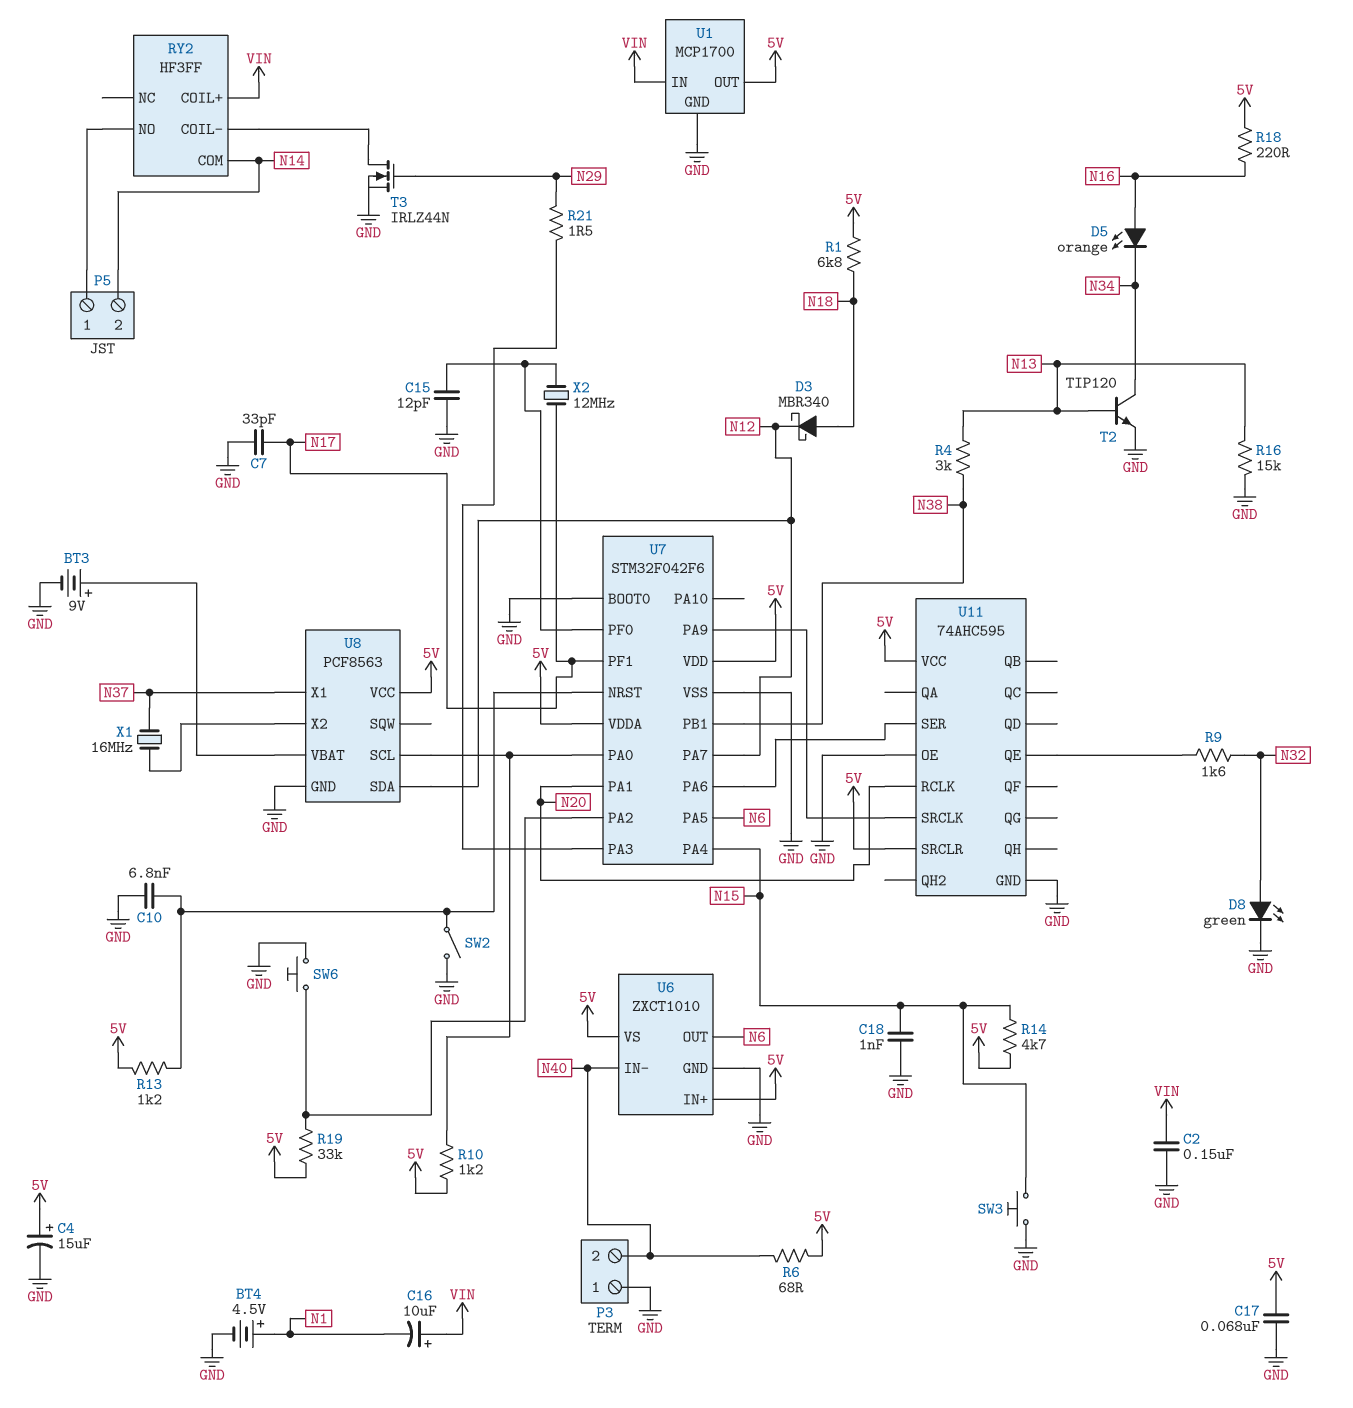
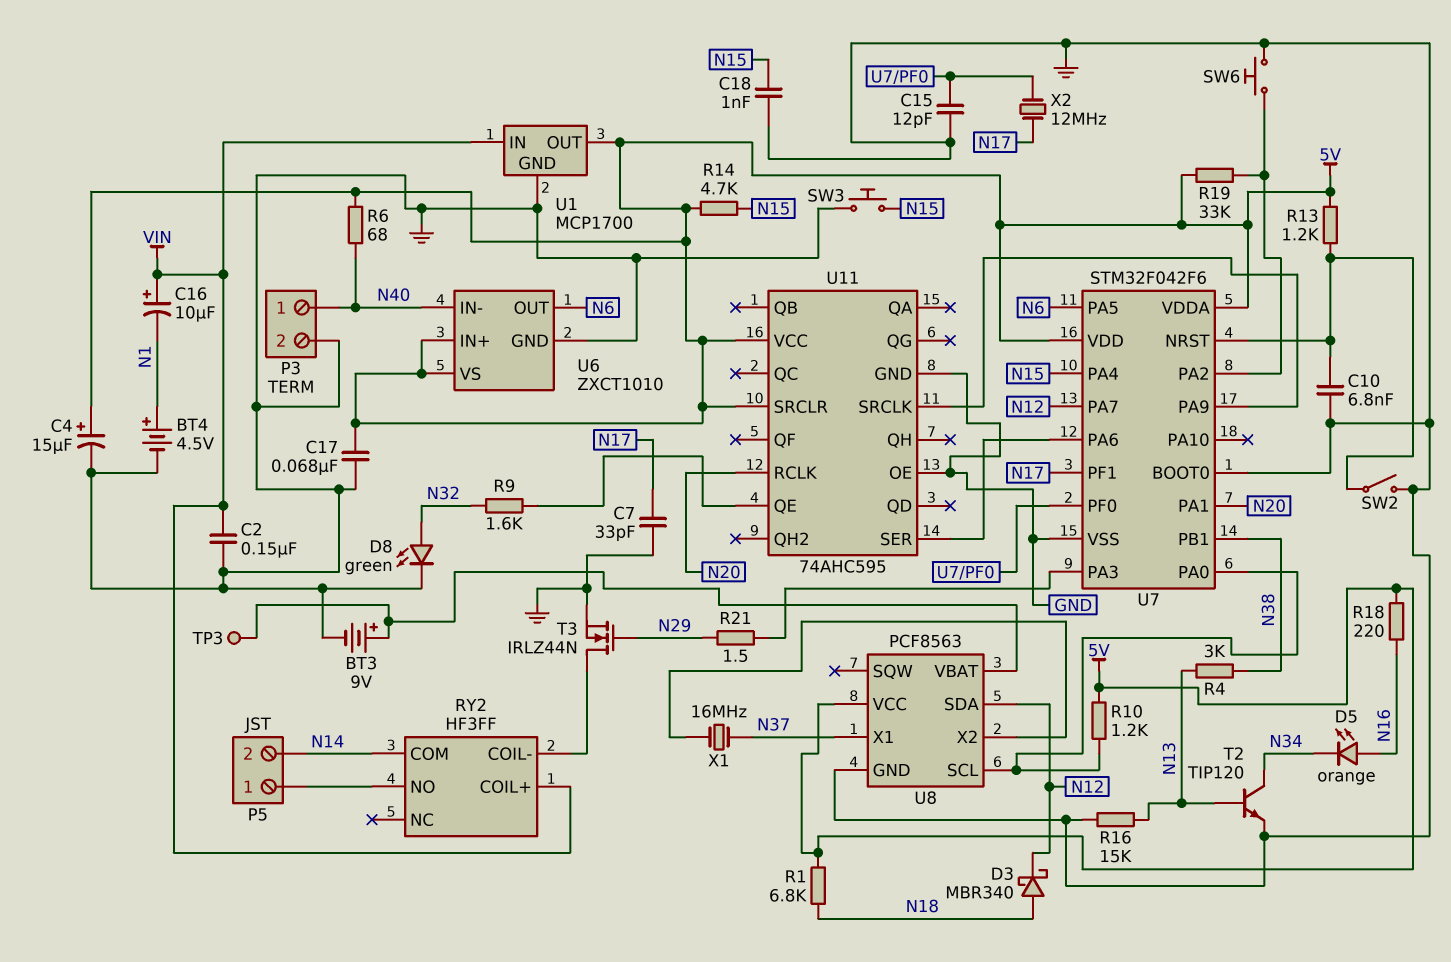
P3 pin 1: GND -> N40
P3 pin 2: N40 -> GND
TP3: none -> test point (U8/VBAT)

